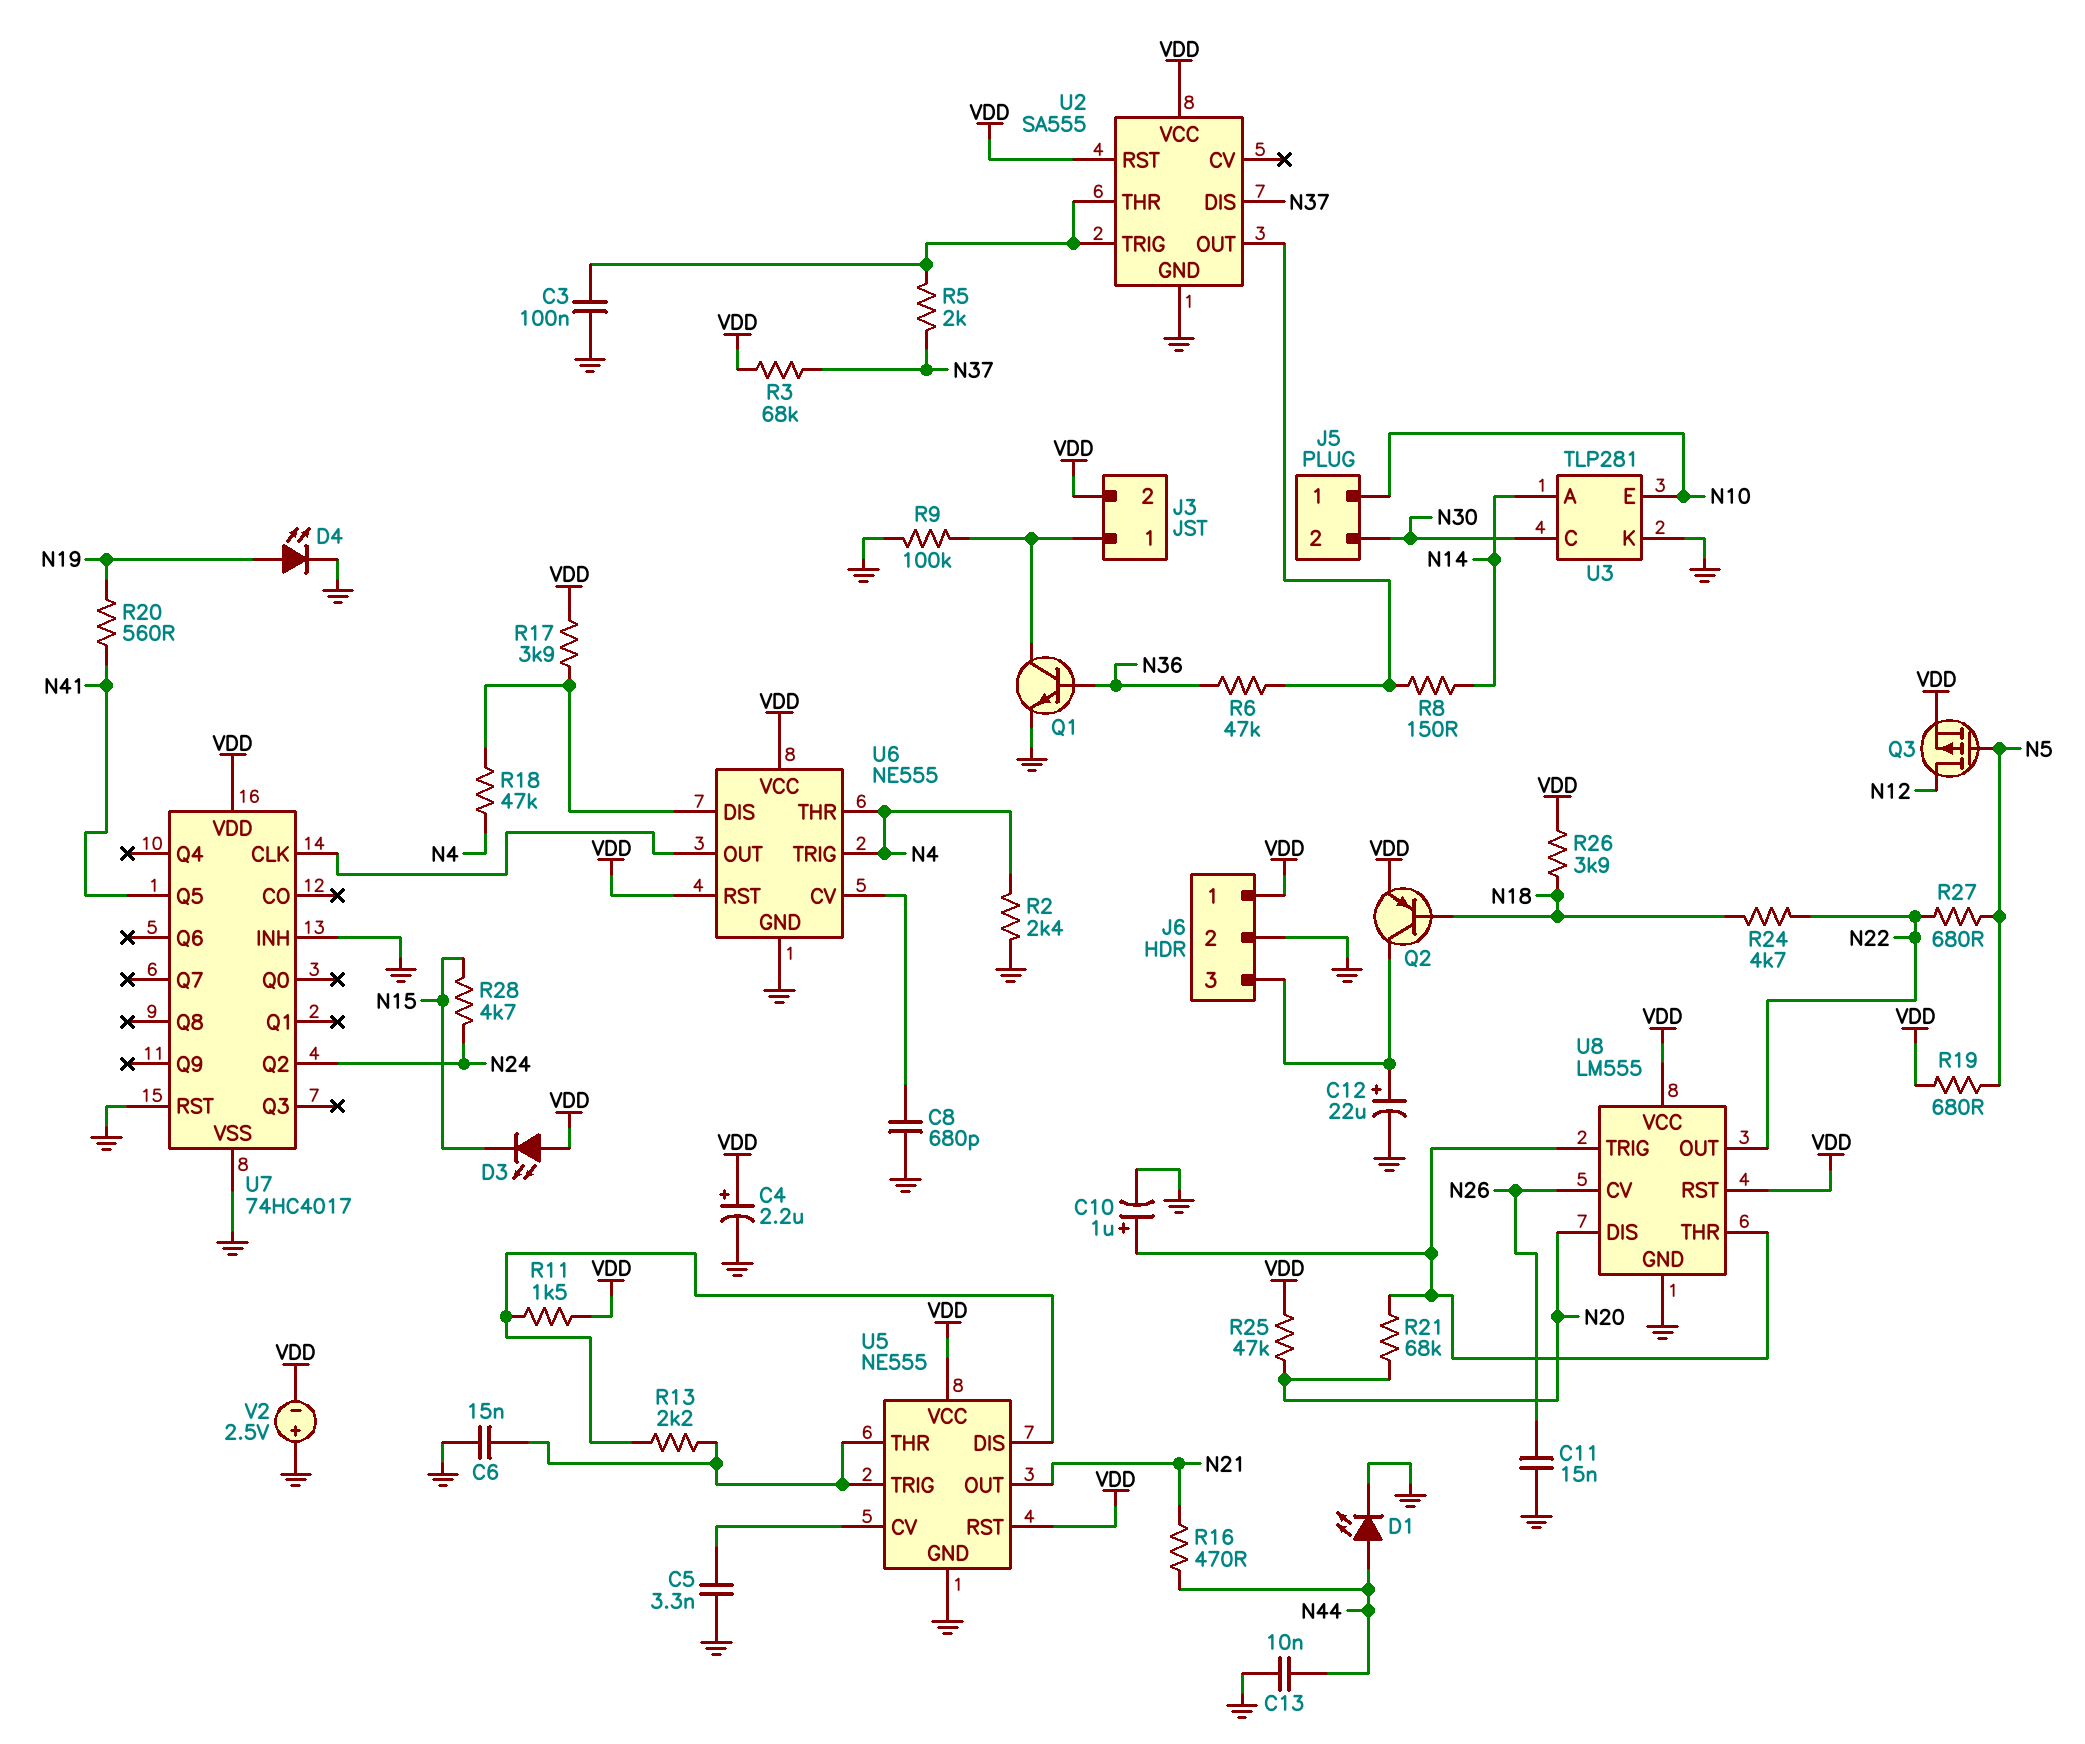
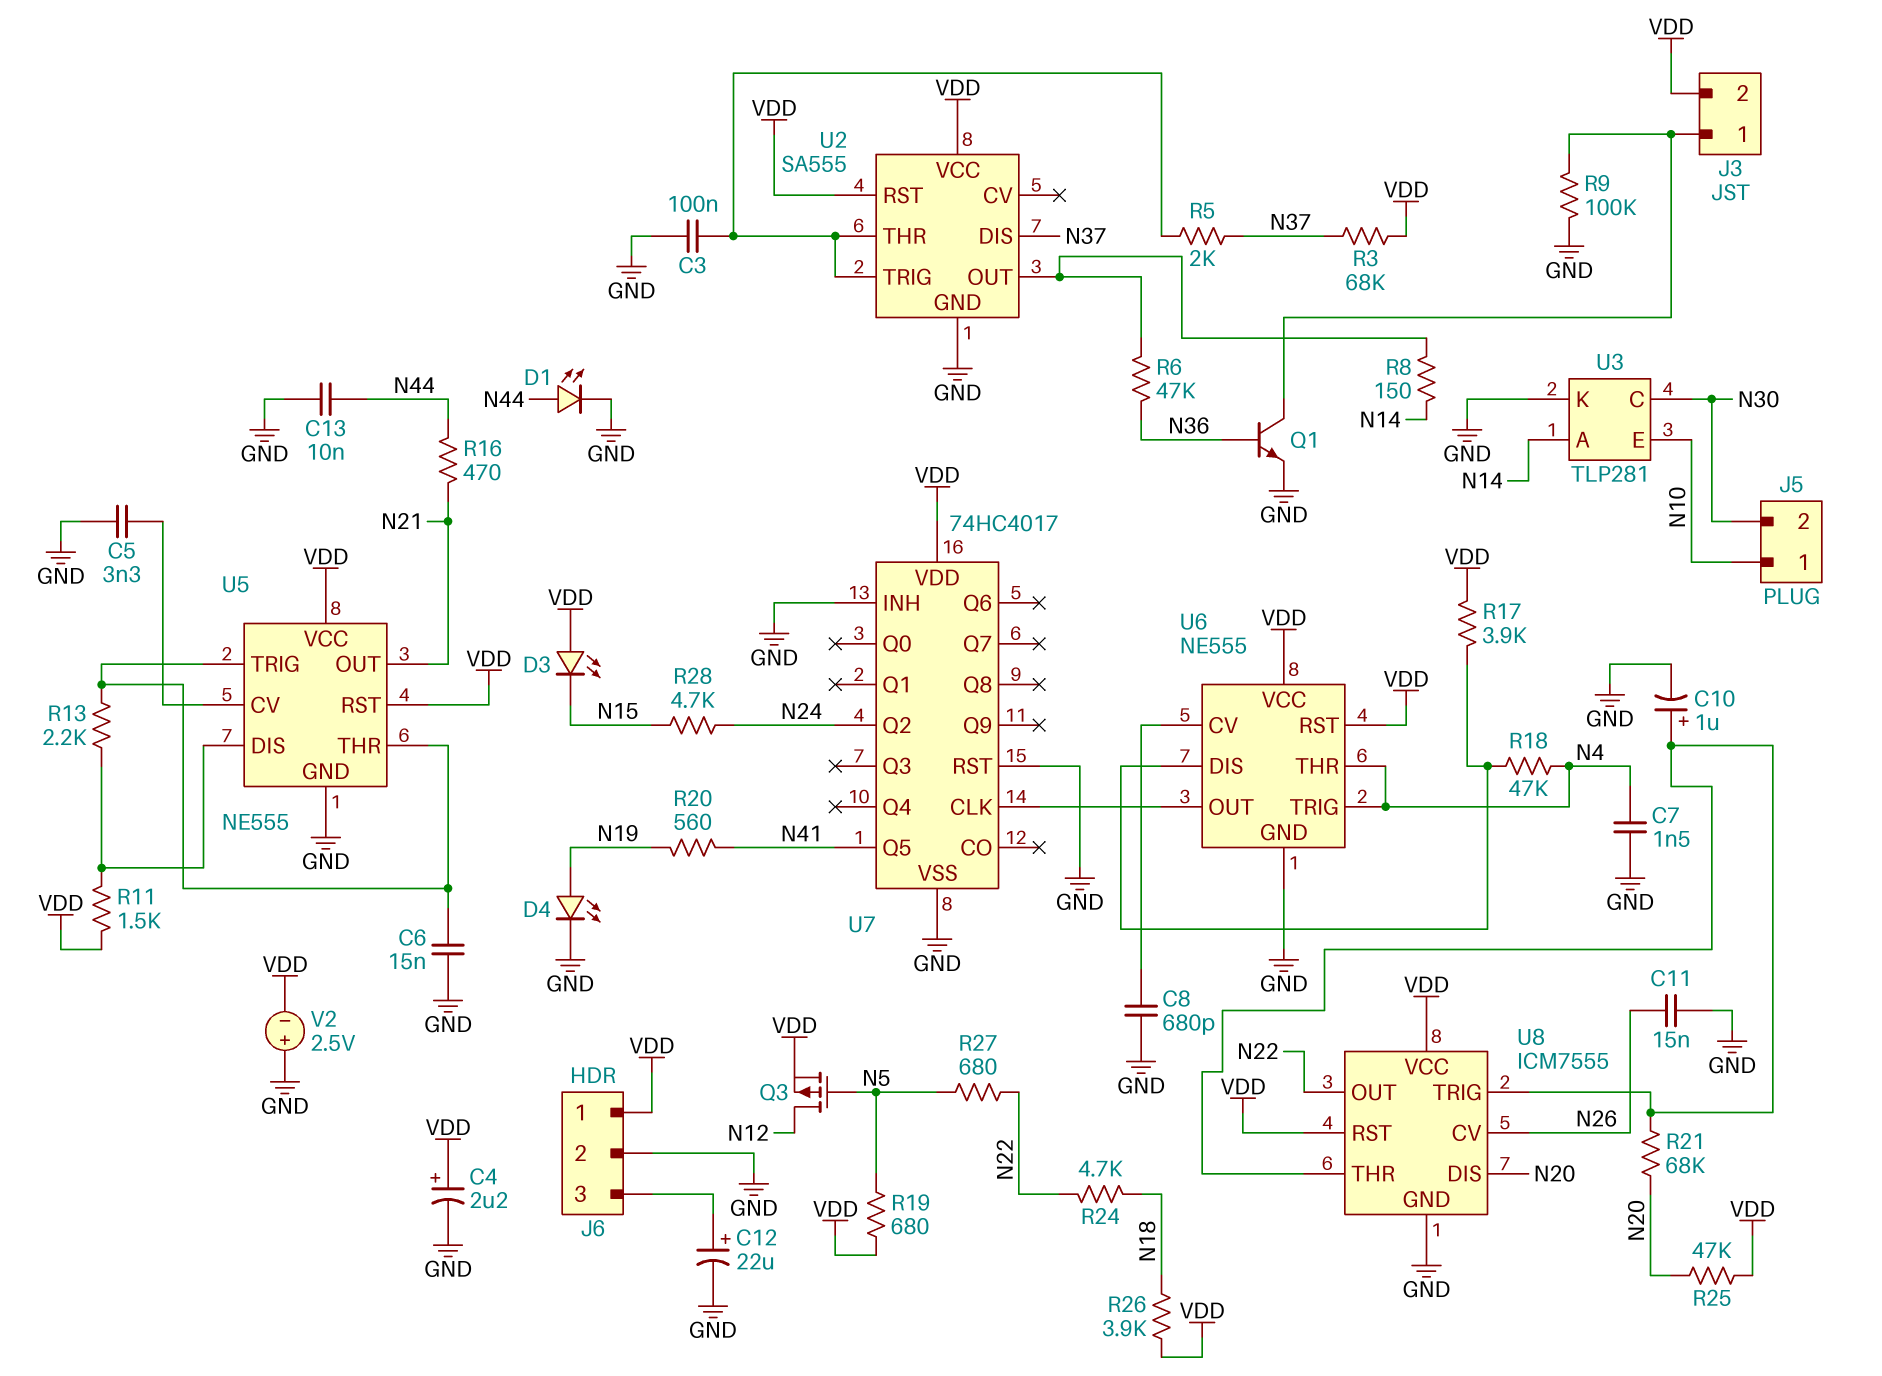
C7: none -> 1.5nF (GND, N4)
Q2: PNP (B N18, C J6/3, E VDD) -> none
R2: 2.4k (GND, N4) -> none
U8: LM555 -> ICM7555

